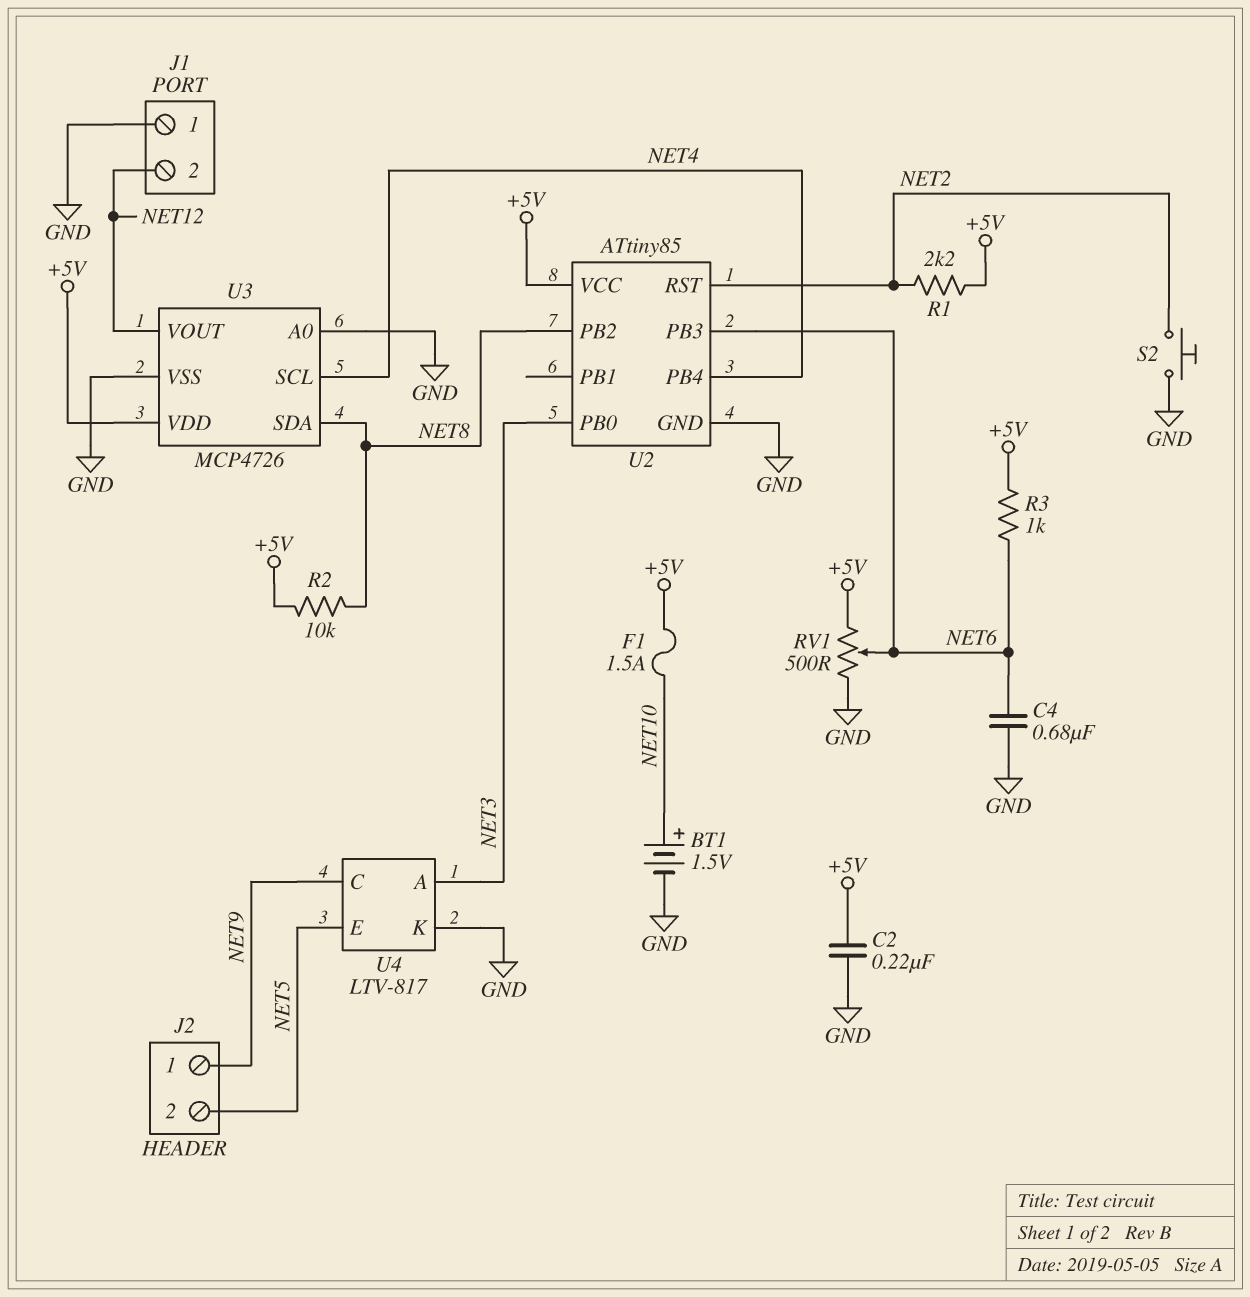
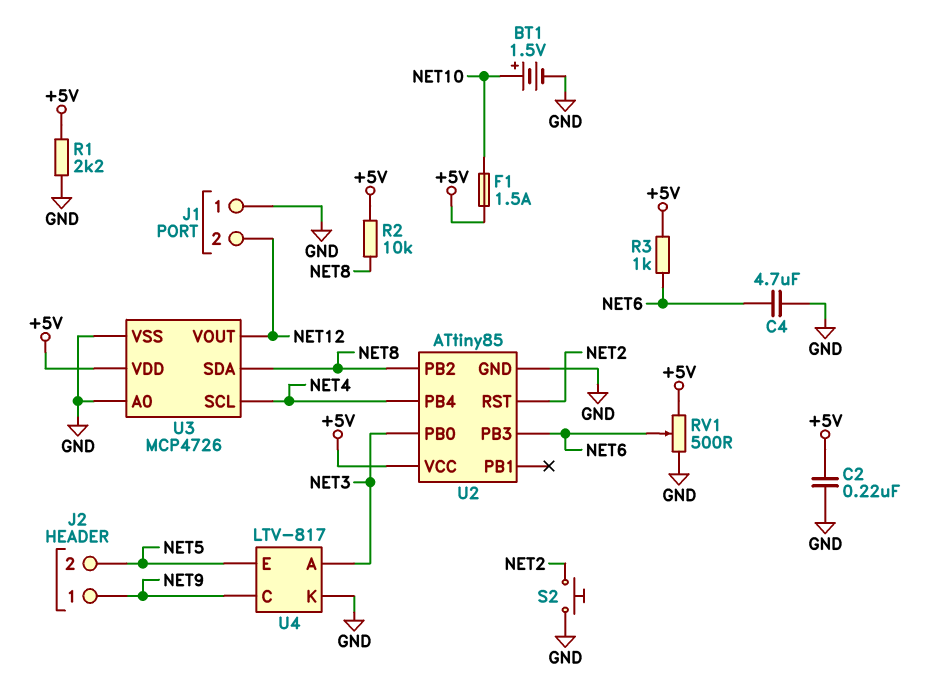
C4: 680nF (GND, NET6) -> 4.7uF (GND, NET6)
R1: 2.2k (+5V, NET2) -> 2.2k (+5V, GND)

